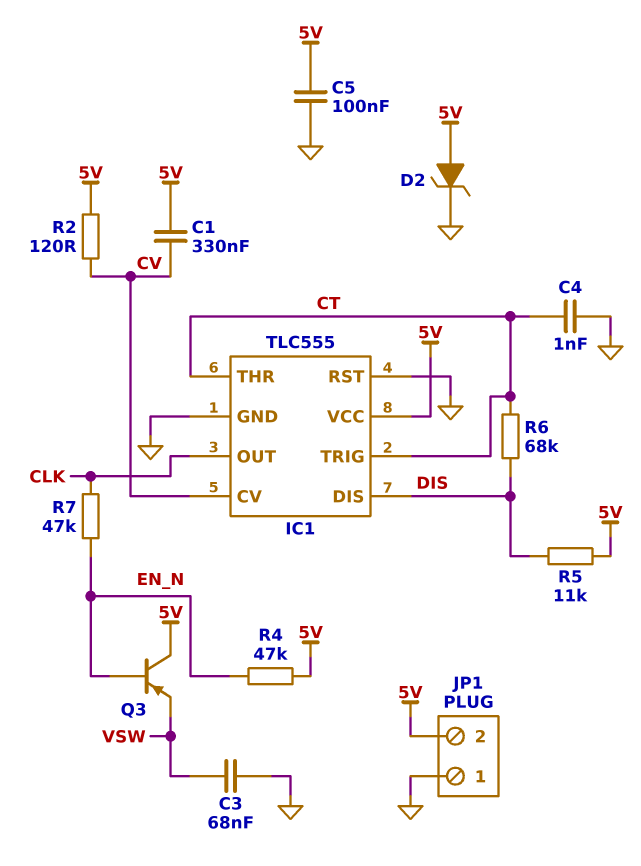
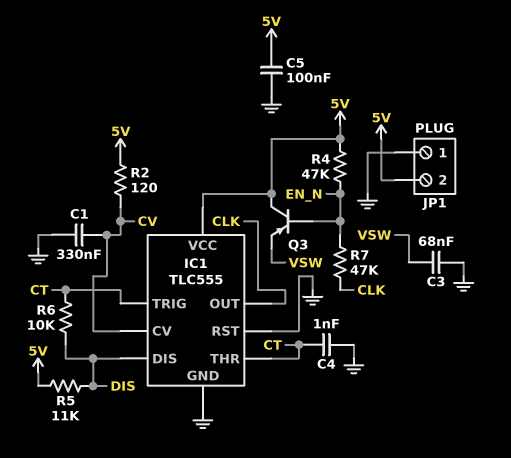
C1: 330nF (5V, CV) -> 330nF (CV, GND)
D2: zener (A 5V, K GND) -> none
R6: 68k (CT, DIS) -> 10k (CT, DIS)

